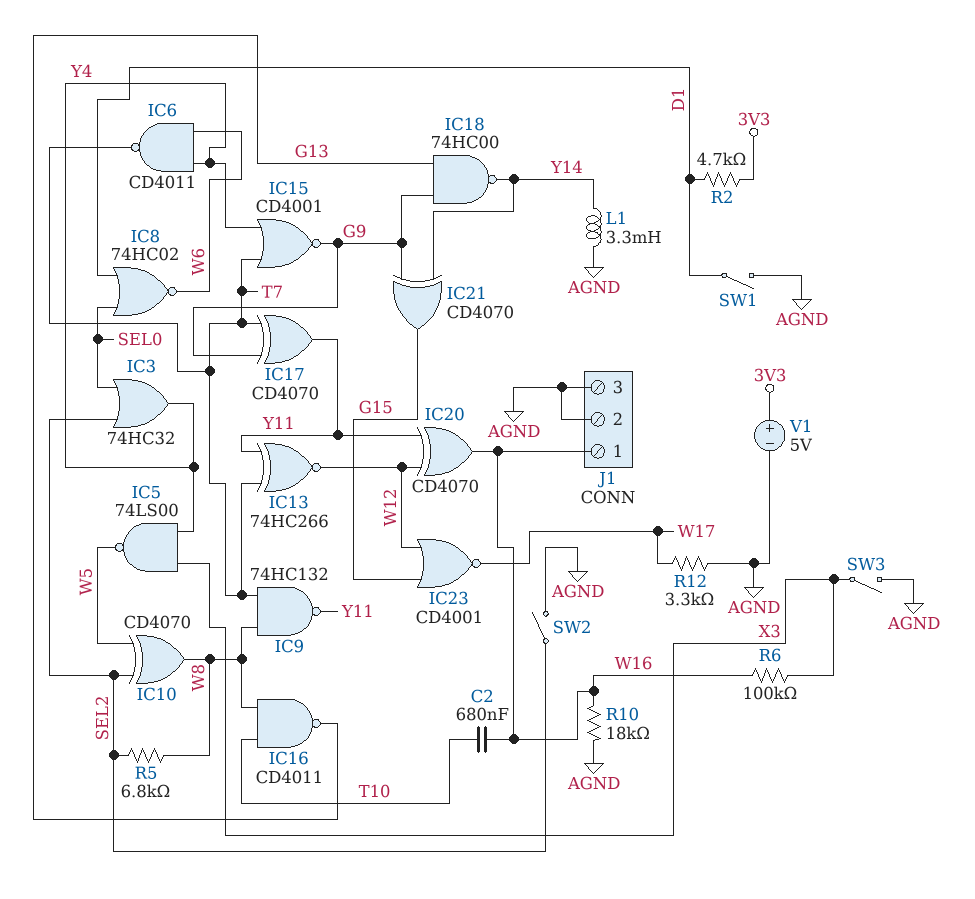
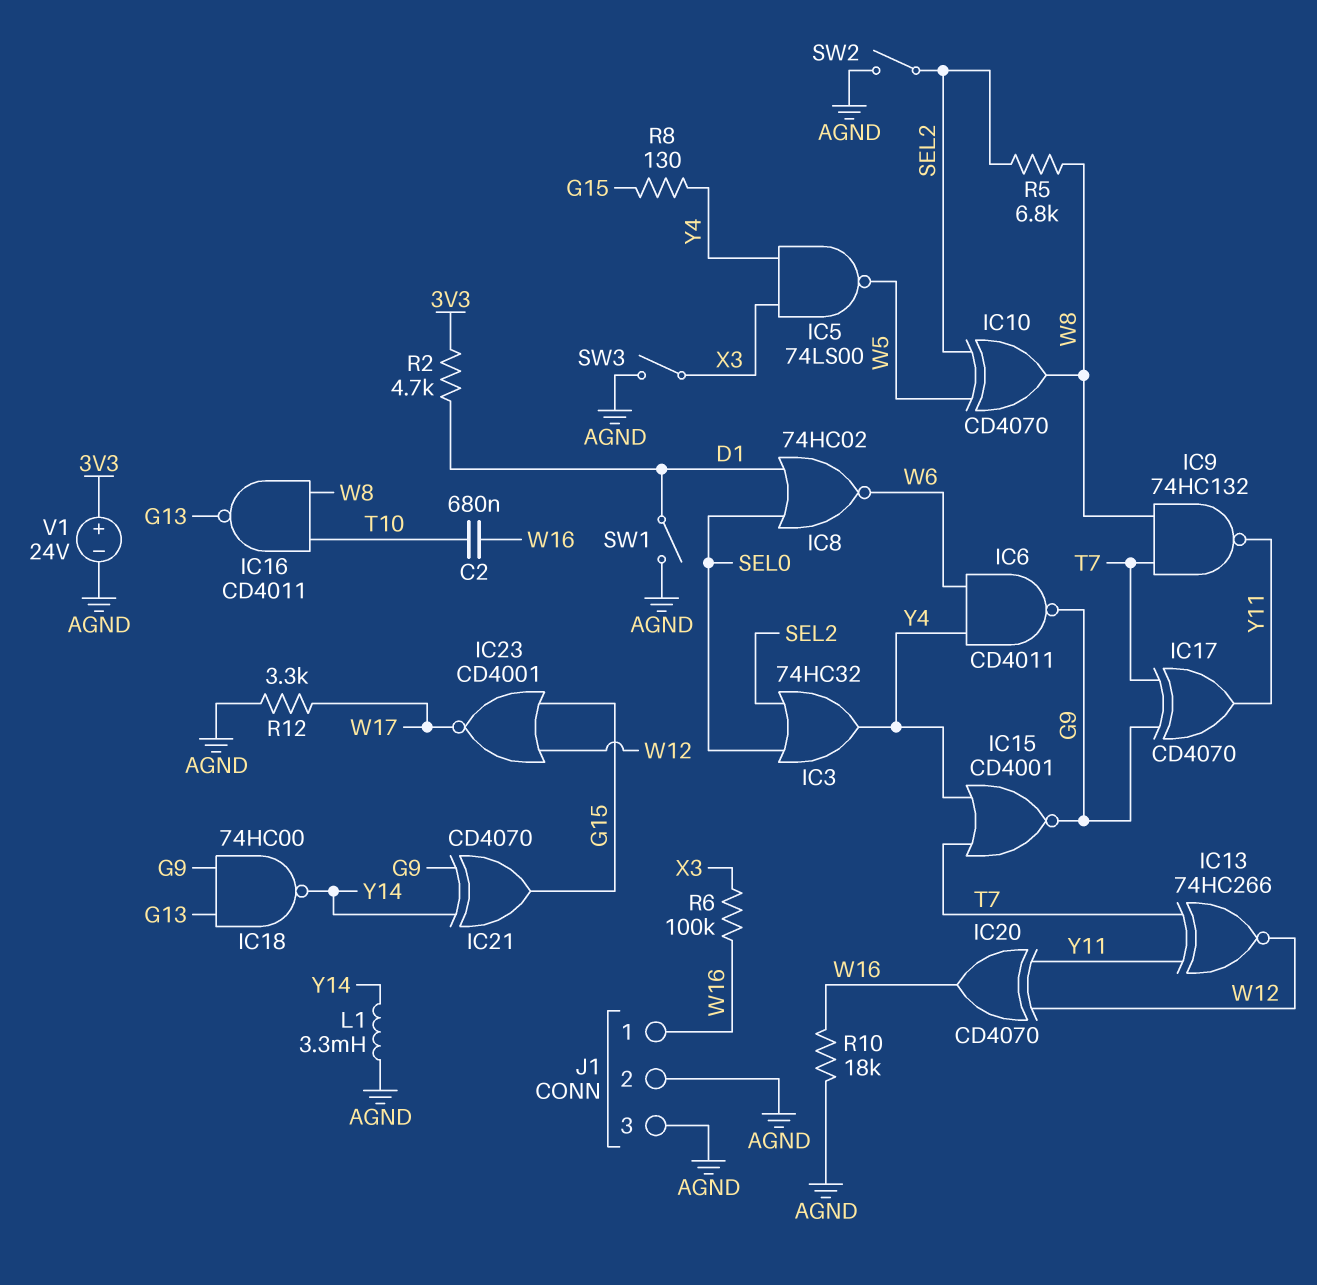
IC6: NAND CD4011 (in W6, in Y4, out T7) -> NAND CD4011 (in W6, in Y4, out G9)
R8: none -> 130 (G15, Y4)
V1: 5V (plus 3V3, minus AGND) -> 24V (plus 3V3, minus AGND)

